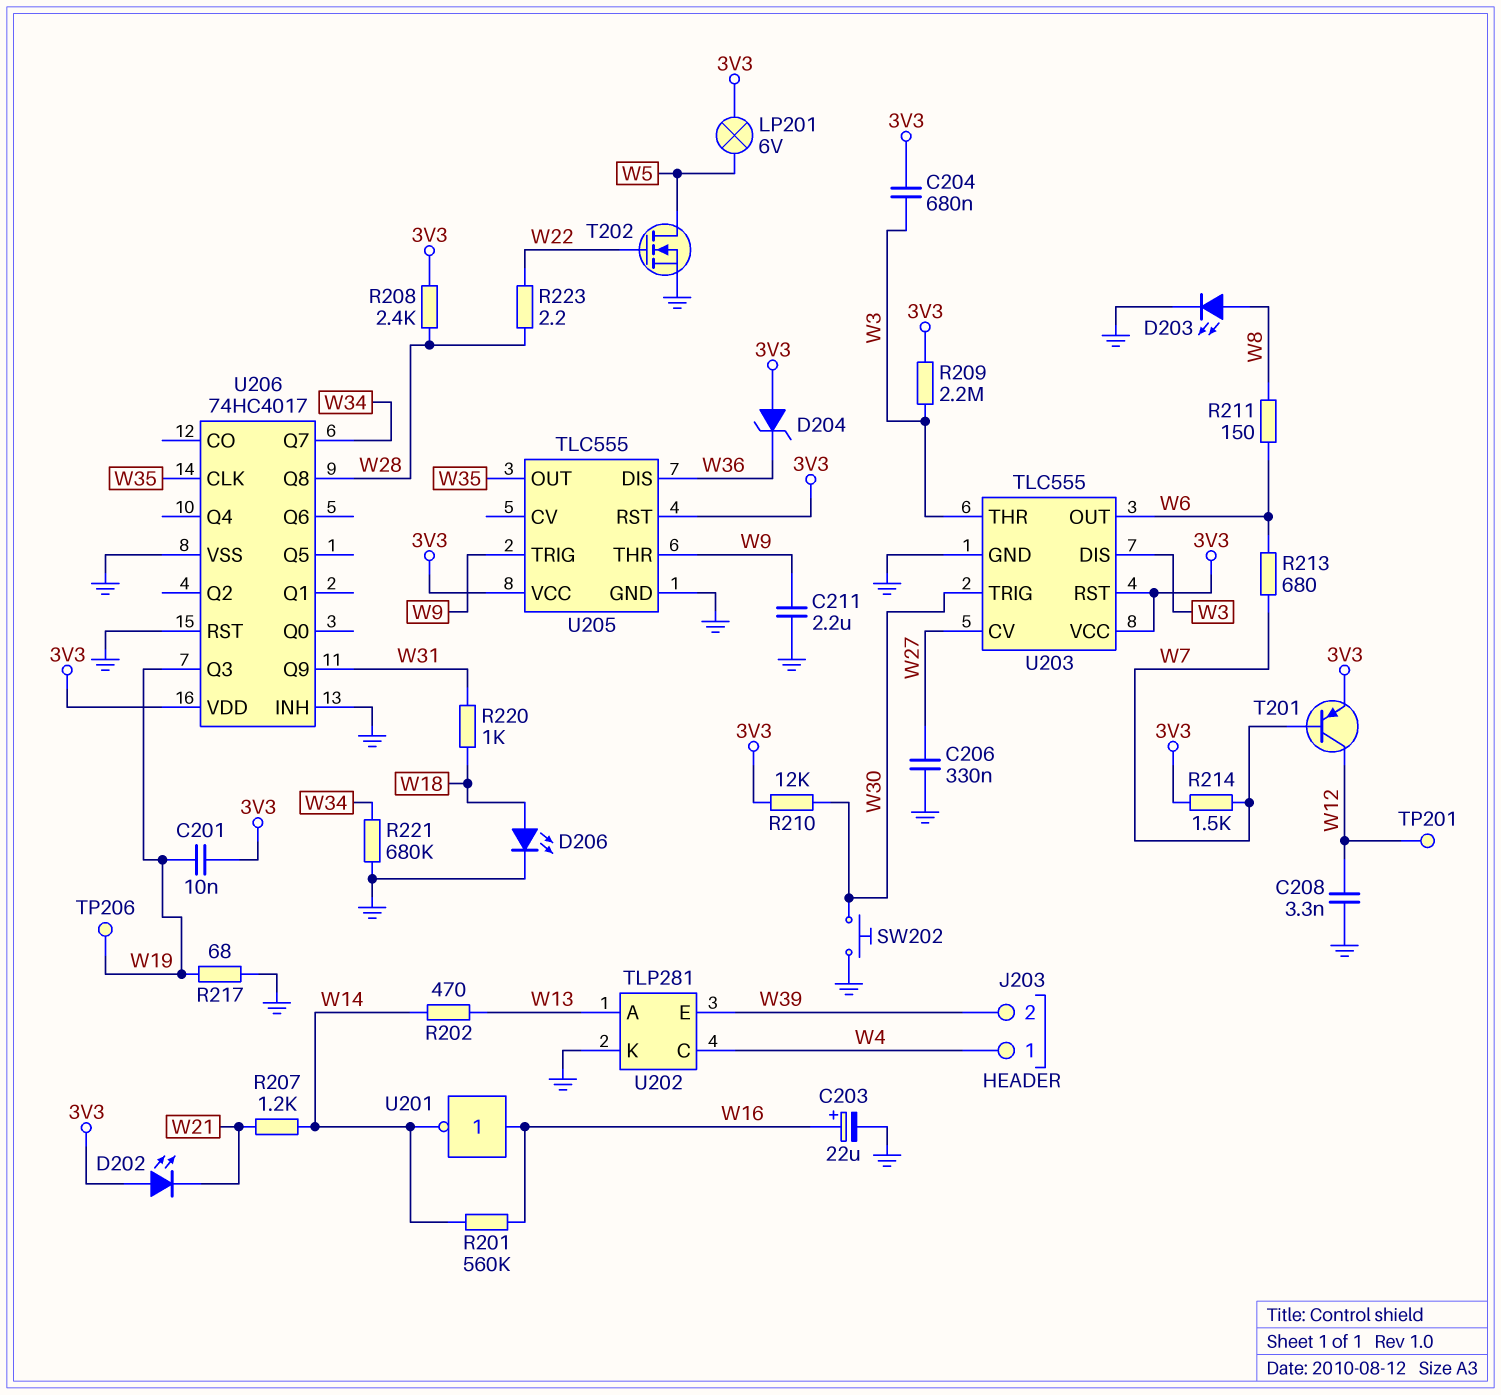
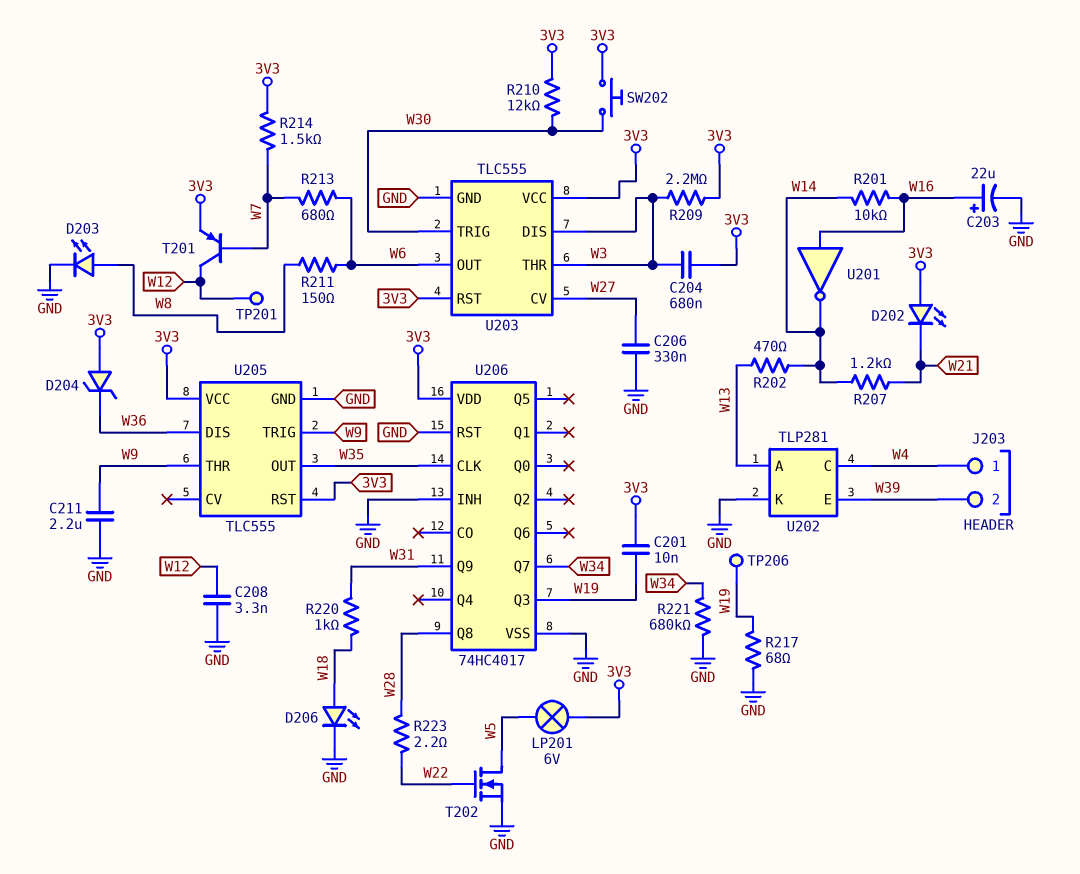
R201: 560k (W14, W16) -> 10k (W14, W16)
R208: 2.4k (3V3, W28) -> none
SW202: button (GND, W30) -> button (3V3, W30)

